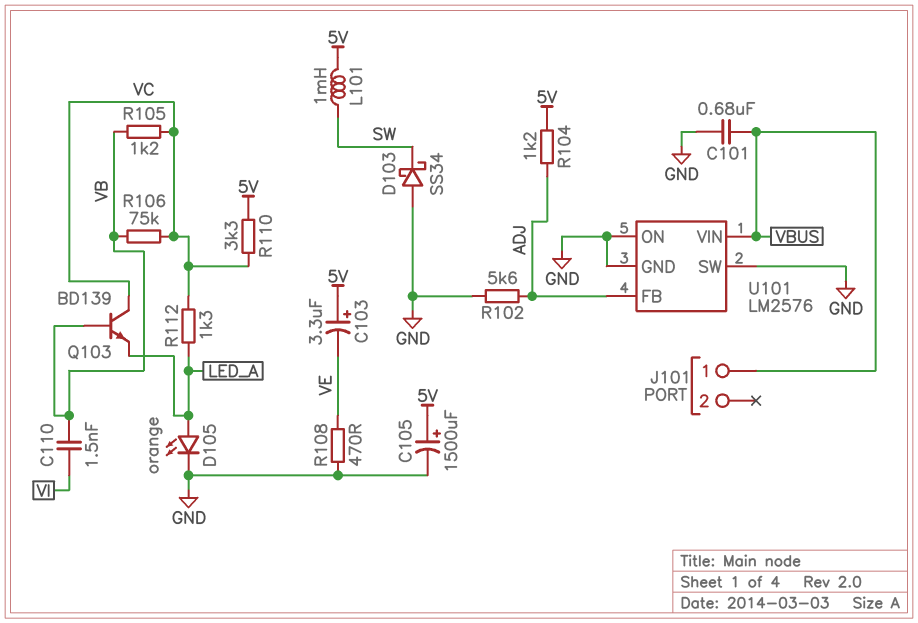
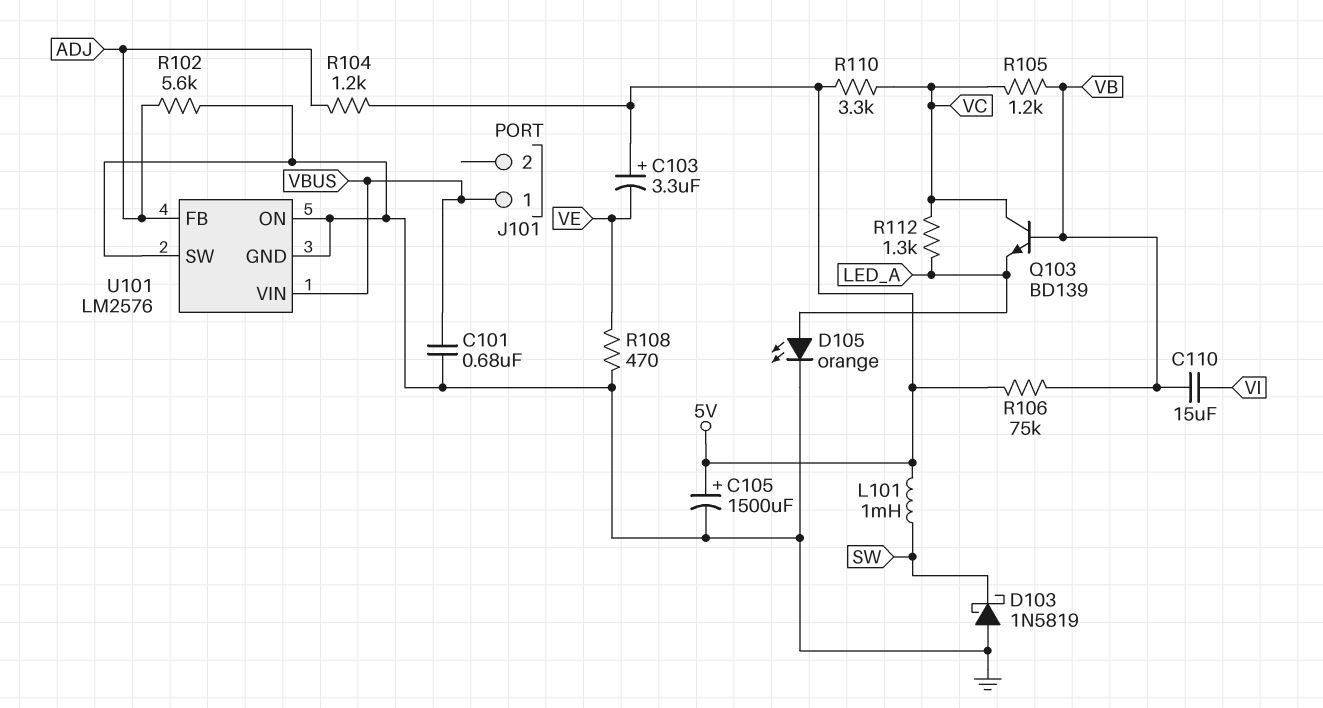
C110: 1.5nF (VB, VI) -> 15uF (VB, VI)
D103: schottky SS34 (A GND, K SW) -> schottky 1N5819 (A GND, K SW)
R106: 75k (VB, VC) -> 75k (5V, VB)

